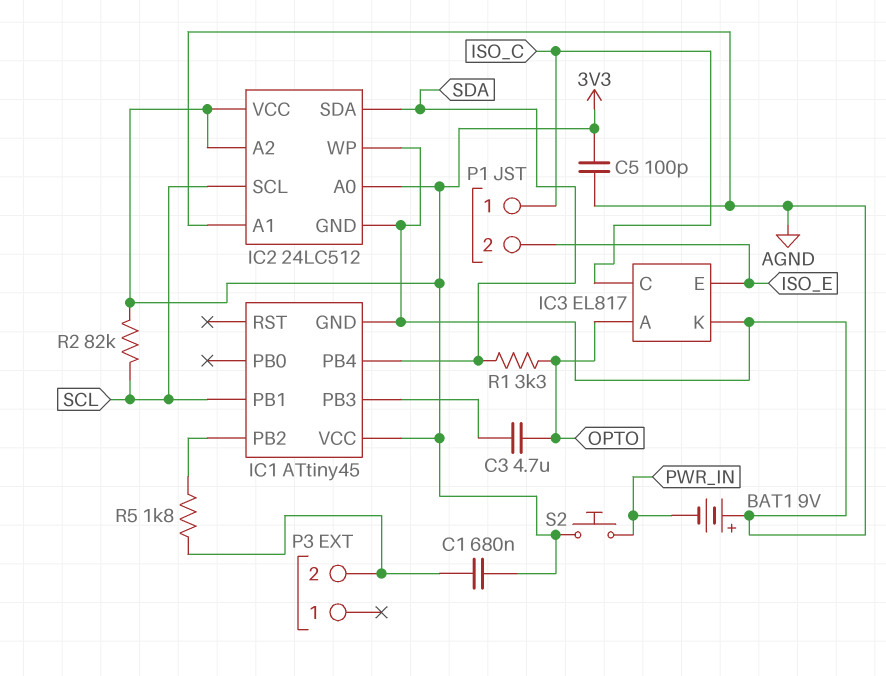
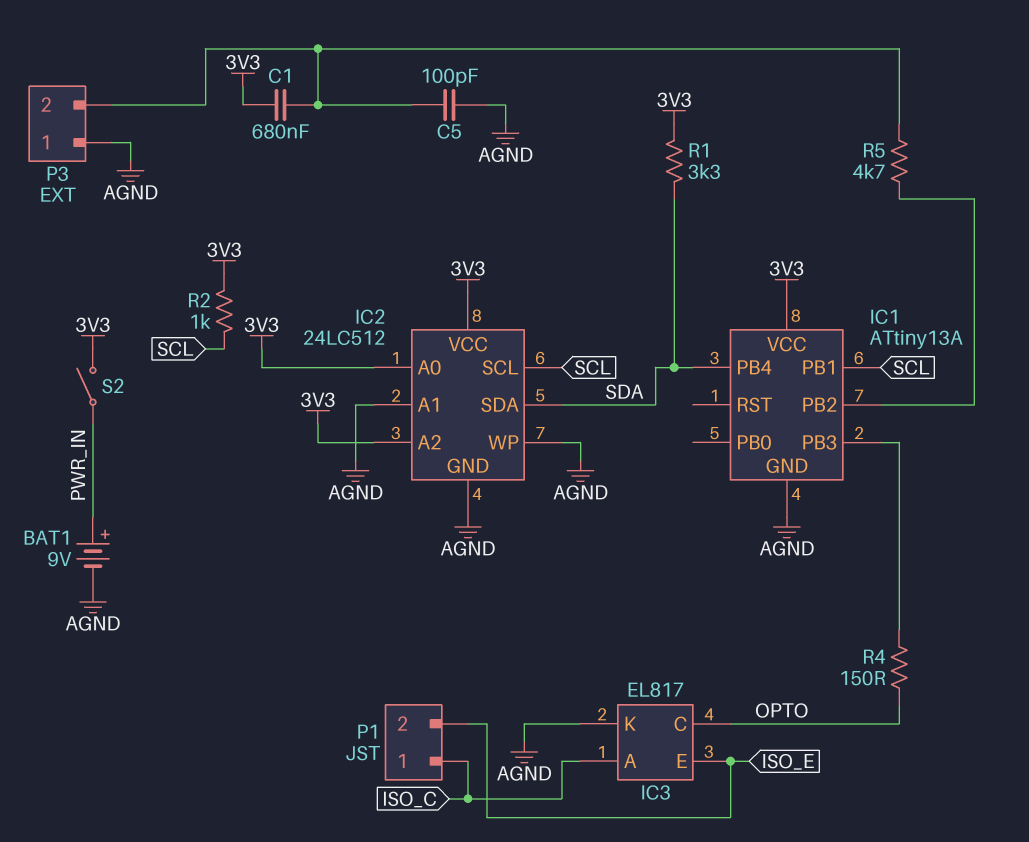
BAT1: 9V (plus AGND, minus PWR_IN) -> 9V (plus PWR_IN, minus AGND)
C3: 4.7uF (IC1/PB3, OPTO) -> none
C5: 100pF (3V3, AGND) -> 100pF (AGND, P3/2)
IC1: ATtiny45 -> ATtiny13A
IC3 pin A: OPTO -> ISO_C
IC3 pin C: ISO_C -> OPTO
P3 pin 1: none -> AGND
R1: 3.3k (OPTO, SDA) -> 3.3k (3V3, SDA)
R2: 82k (3V3, SCL) -> 1k (3V3, SCL)
R4: none -> 150 (IC1/PB3, OPTO)
R5: 1.8k (IC1/PB2, P3/2) -> 4.7k (IC1/PB2, P3/2)
S2: button (3V3, PWR_IN) -> switch (3V3, PWR_IN)

